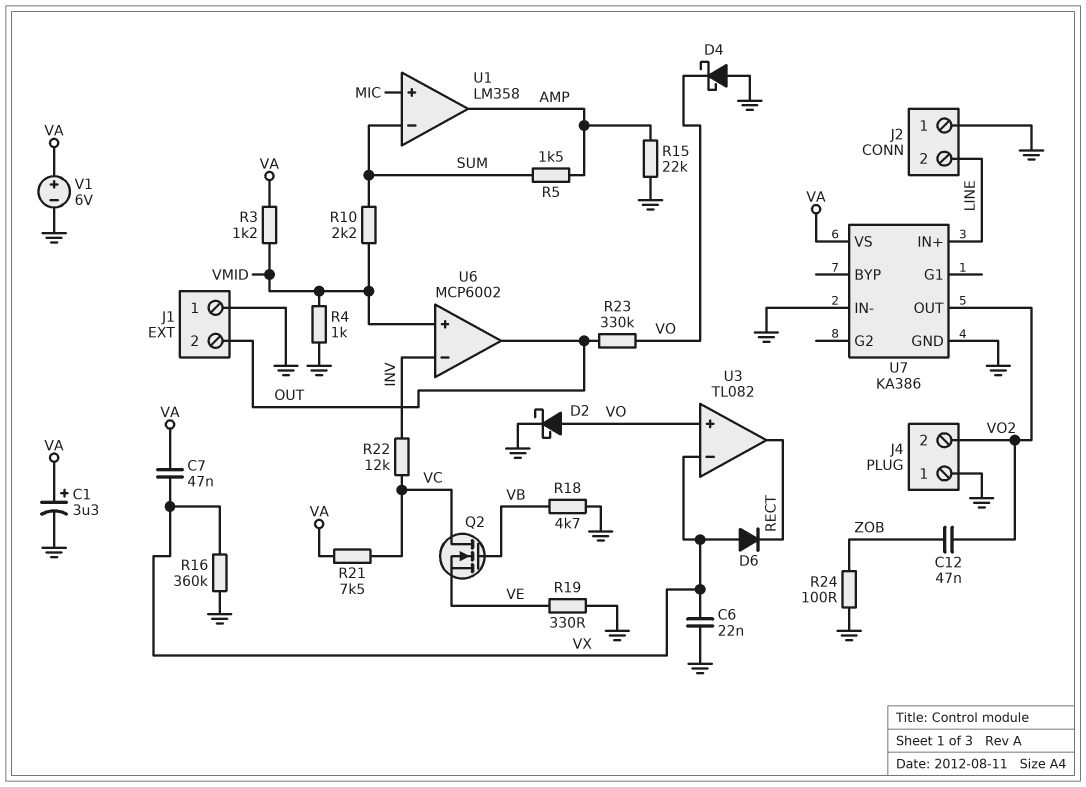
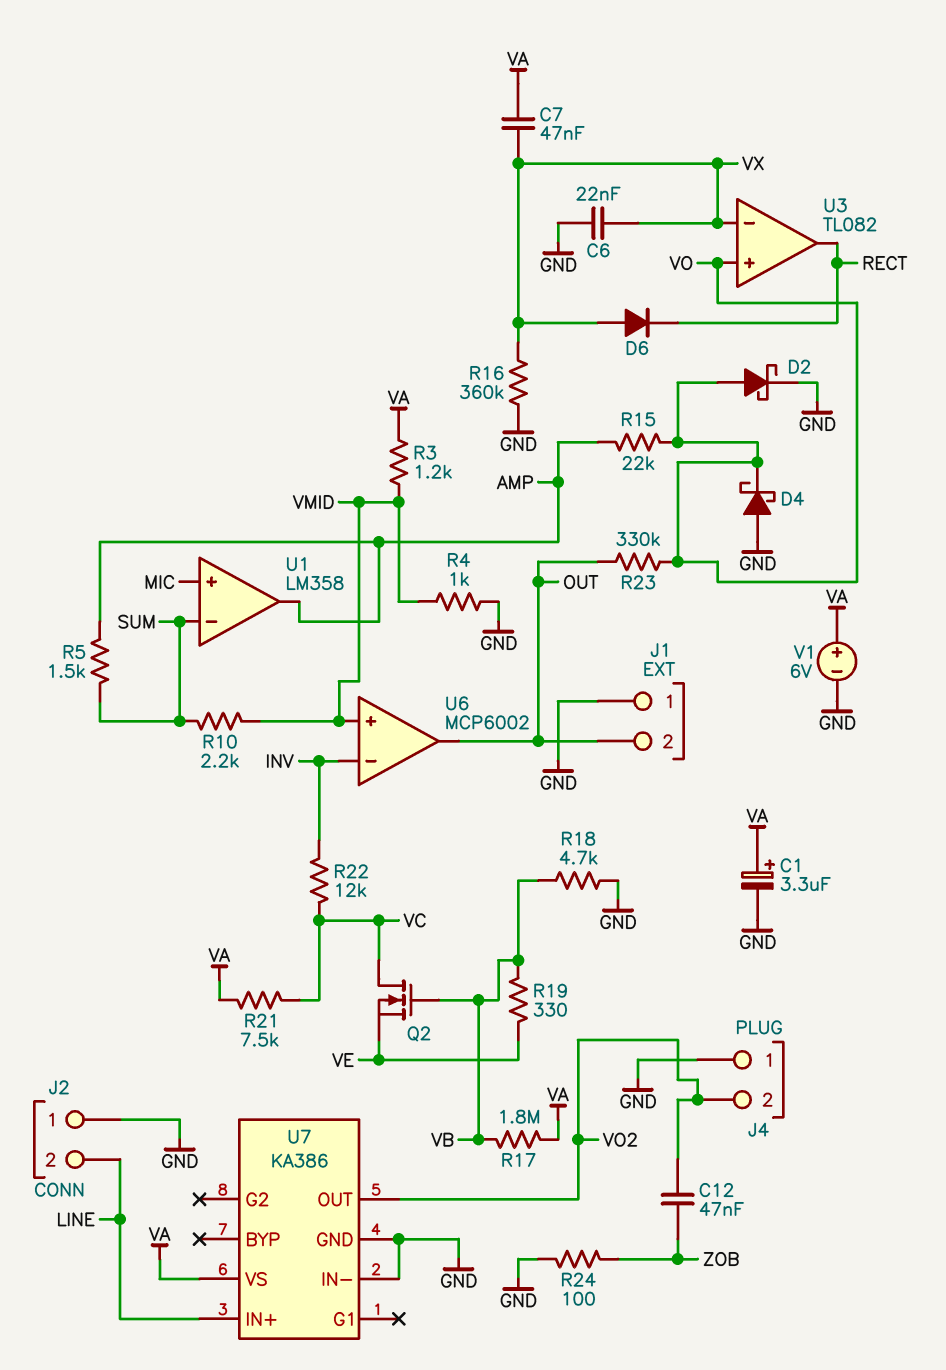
R15: 22k (AMP, GND) -> 22k (AMP, VO)
R17: none -> 1.8M (VA, VB)
R19: 330 (GND, VE) -> 330 (VB, VE)

